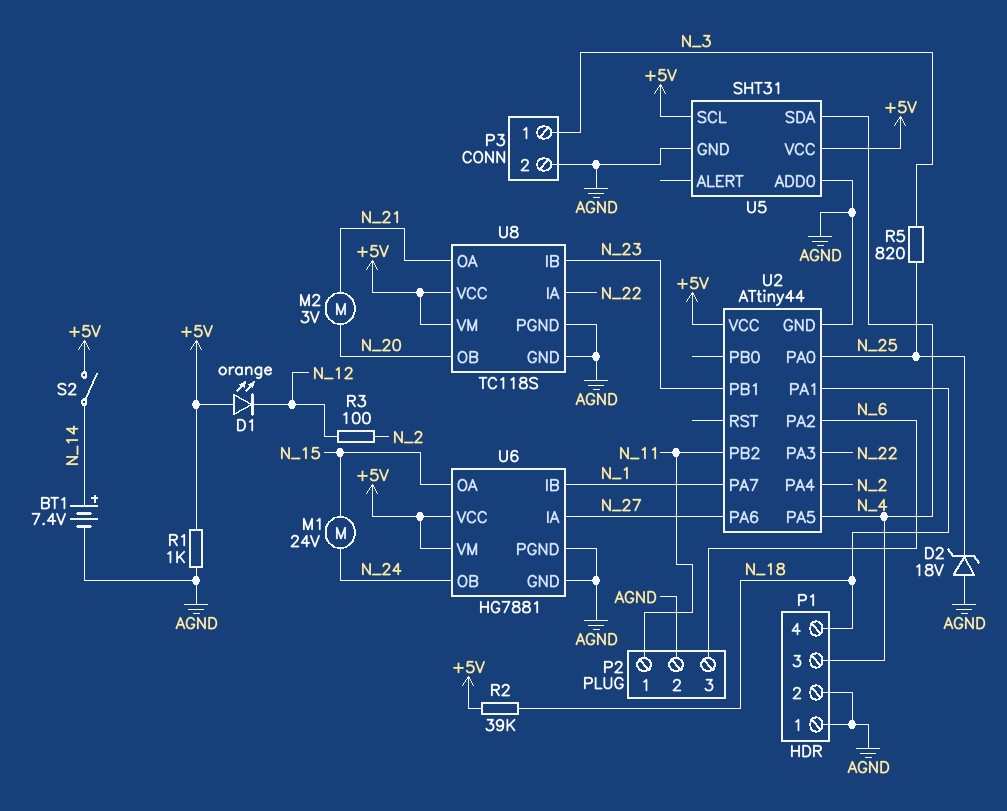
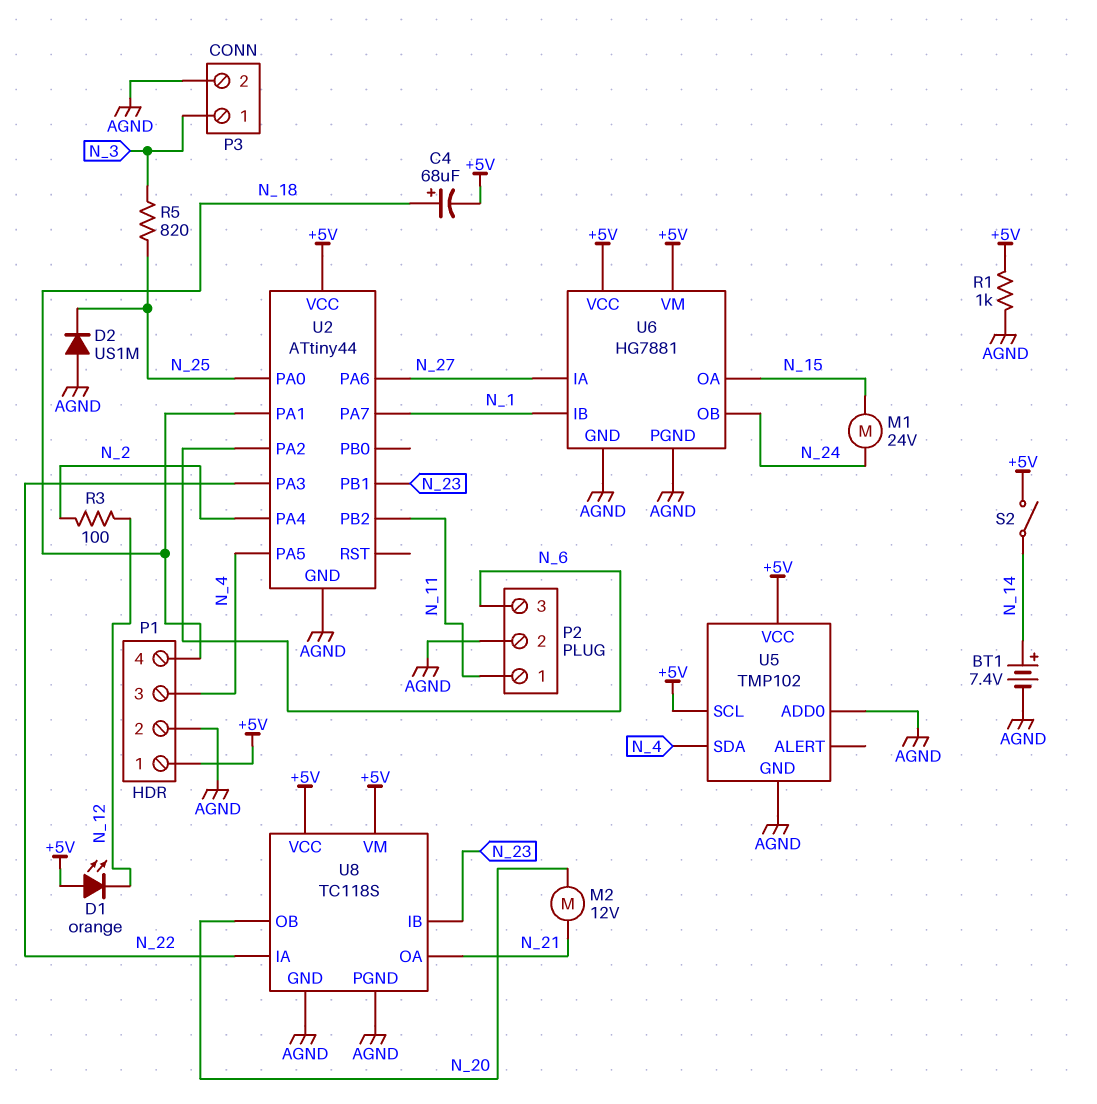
C4: none -> 68uF (plus N_18, minus +5V)
D2: zener 18V (A AGND, K N_25) -> diode US1M (A AGND, K N_25)
M2: motor 3V (N_20, N_21) -> motor 12V (N_20, N_21)
P1 pin 1: AGND -> +5V
R2: 39k (+5V, N_18) -> none
U5: SHT31 -> TMP102

